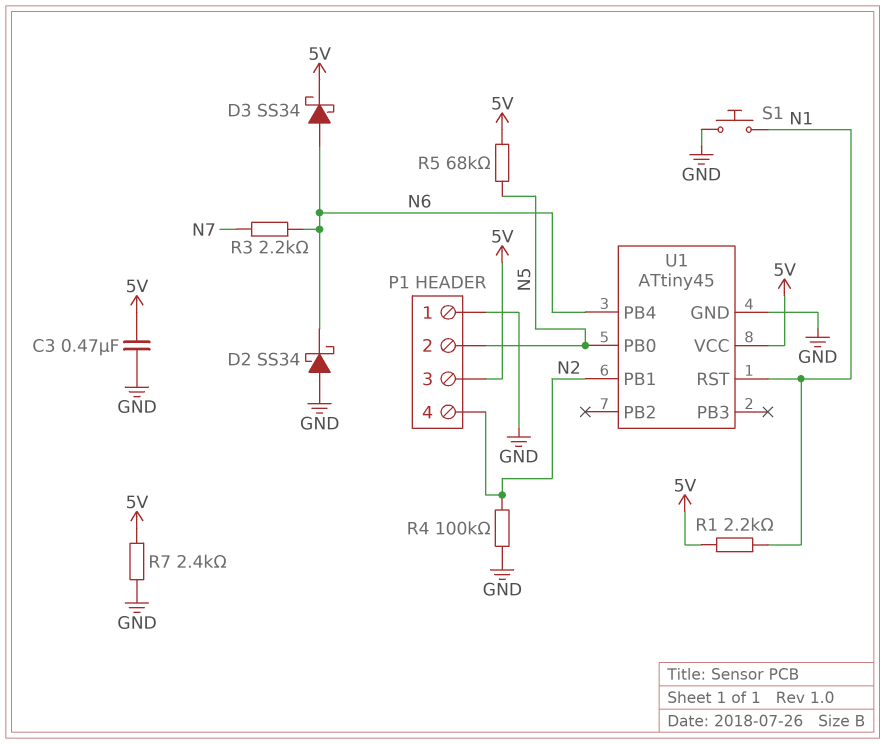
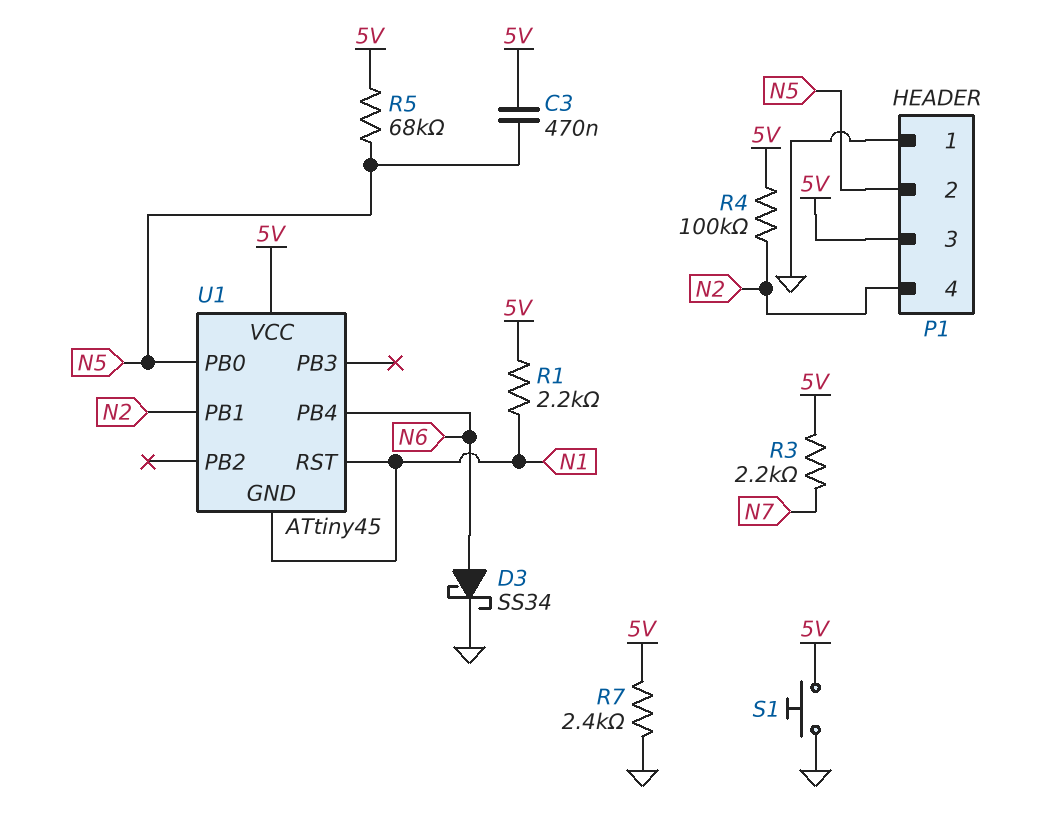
C3: 470nF (5V, GND) -> 470nF (5V, N5)
D2: schottky SS34 (A GND, K N6) -> none
D3: schottky SS34 (A N6, K 5V) -> schottky SS34 (A N6, K GND)
R3: 2.2k (N6, N7) -> 2.2k (5V, N7)
R4: 100k (GND, N2) -> 100k (5V, N2)
S1: button (GND, N1) -> button (5V, GND)
U1 pin GND: GND -> N1

